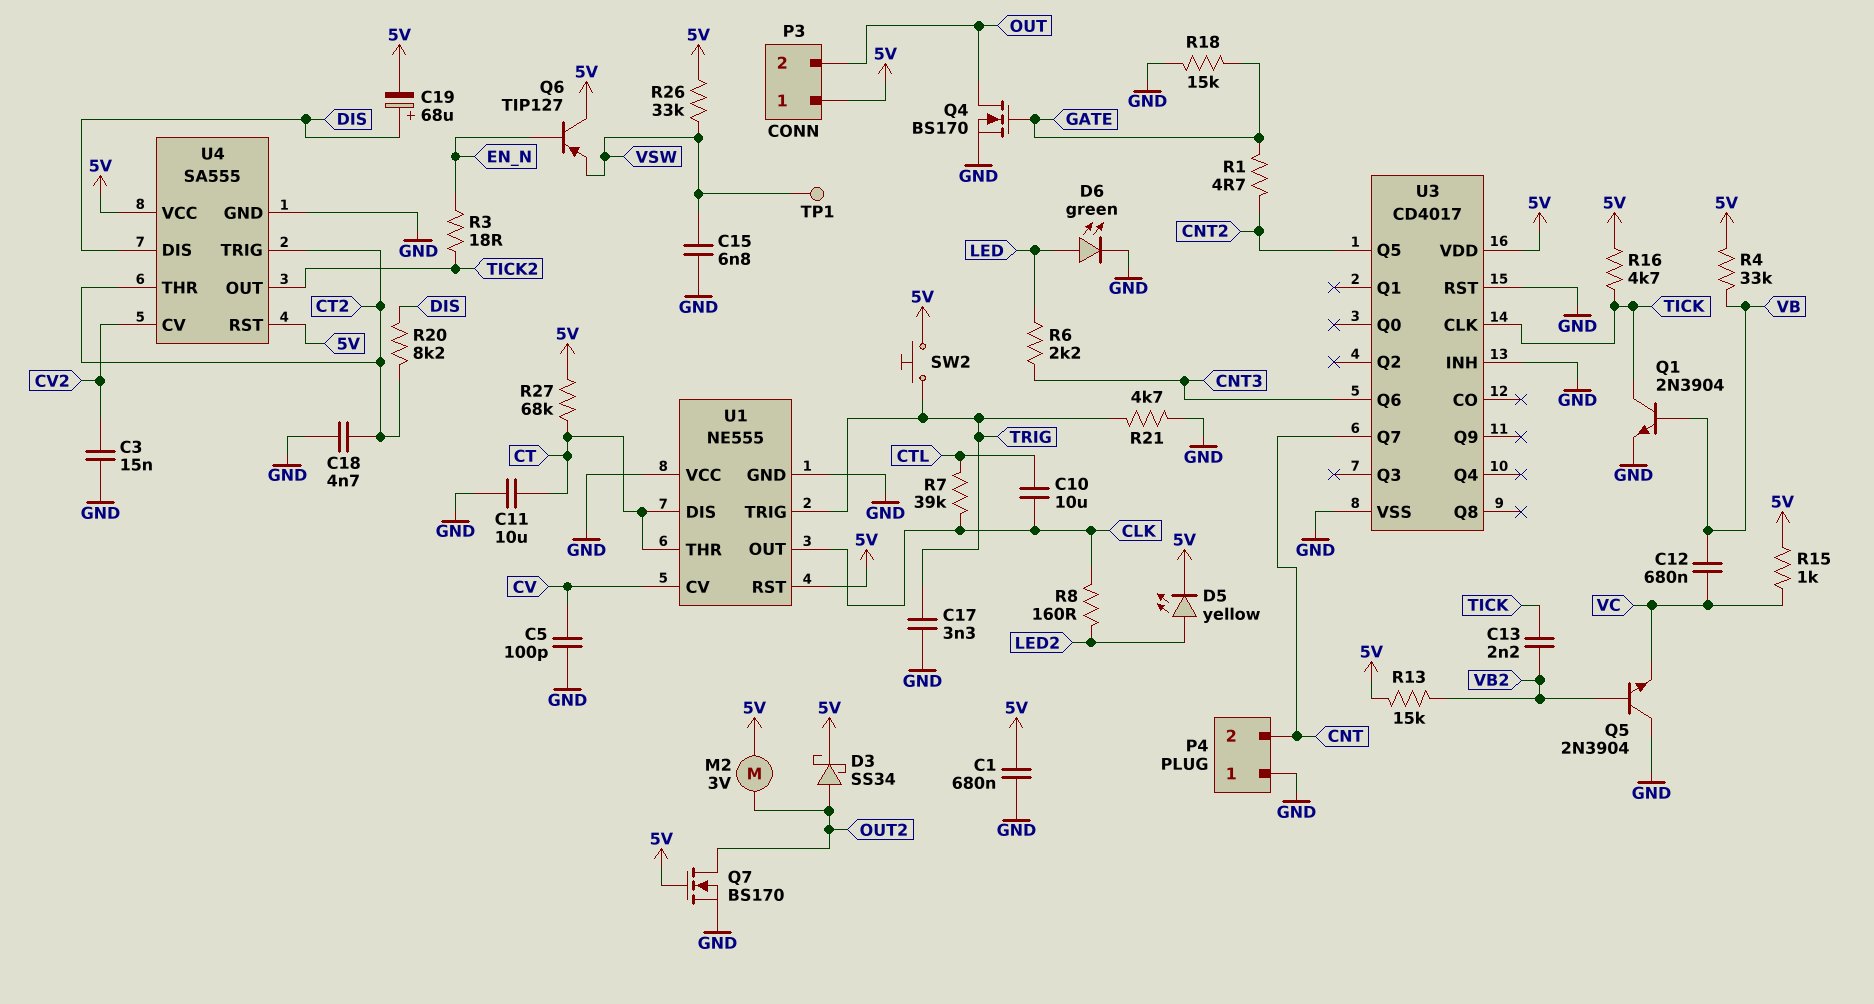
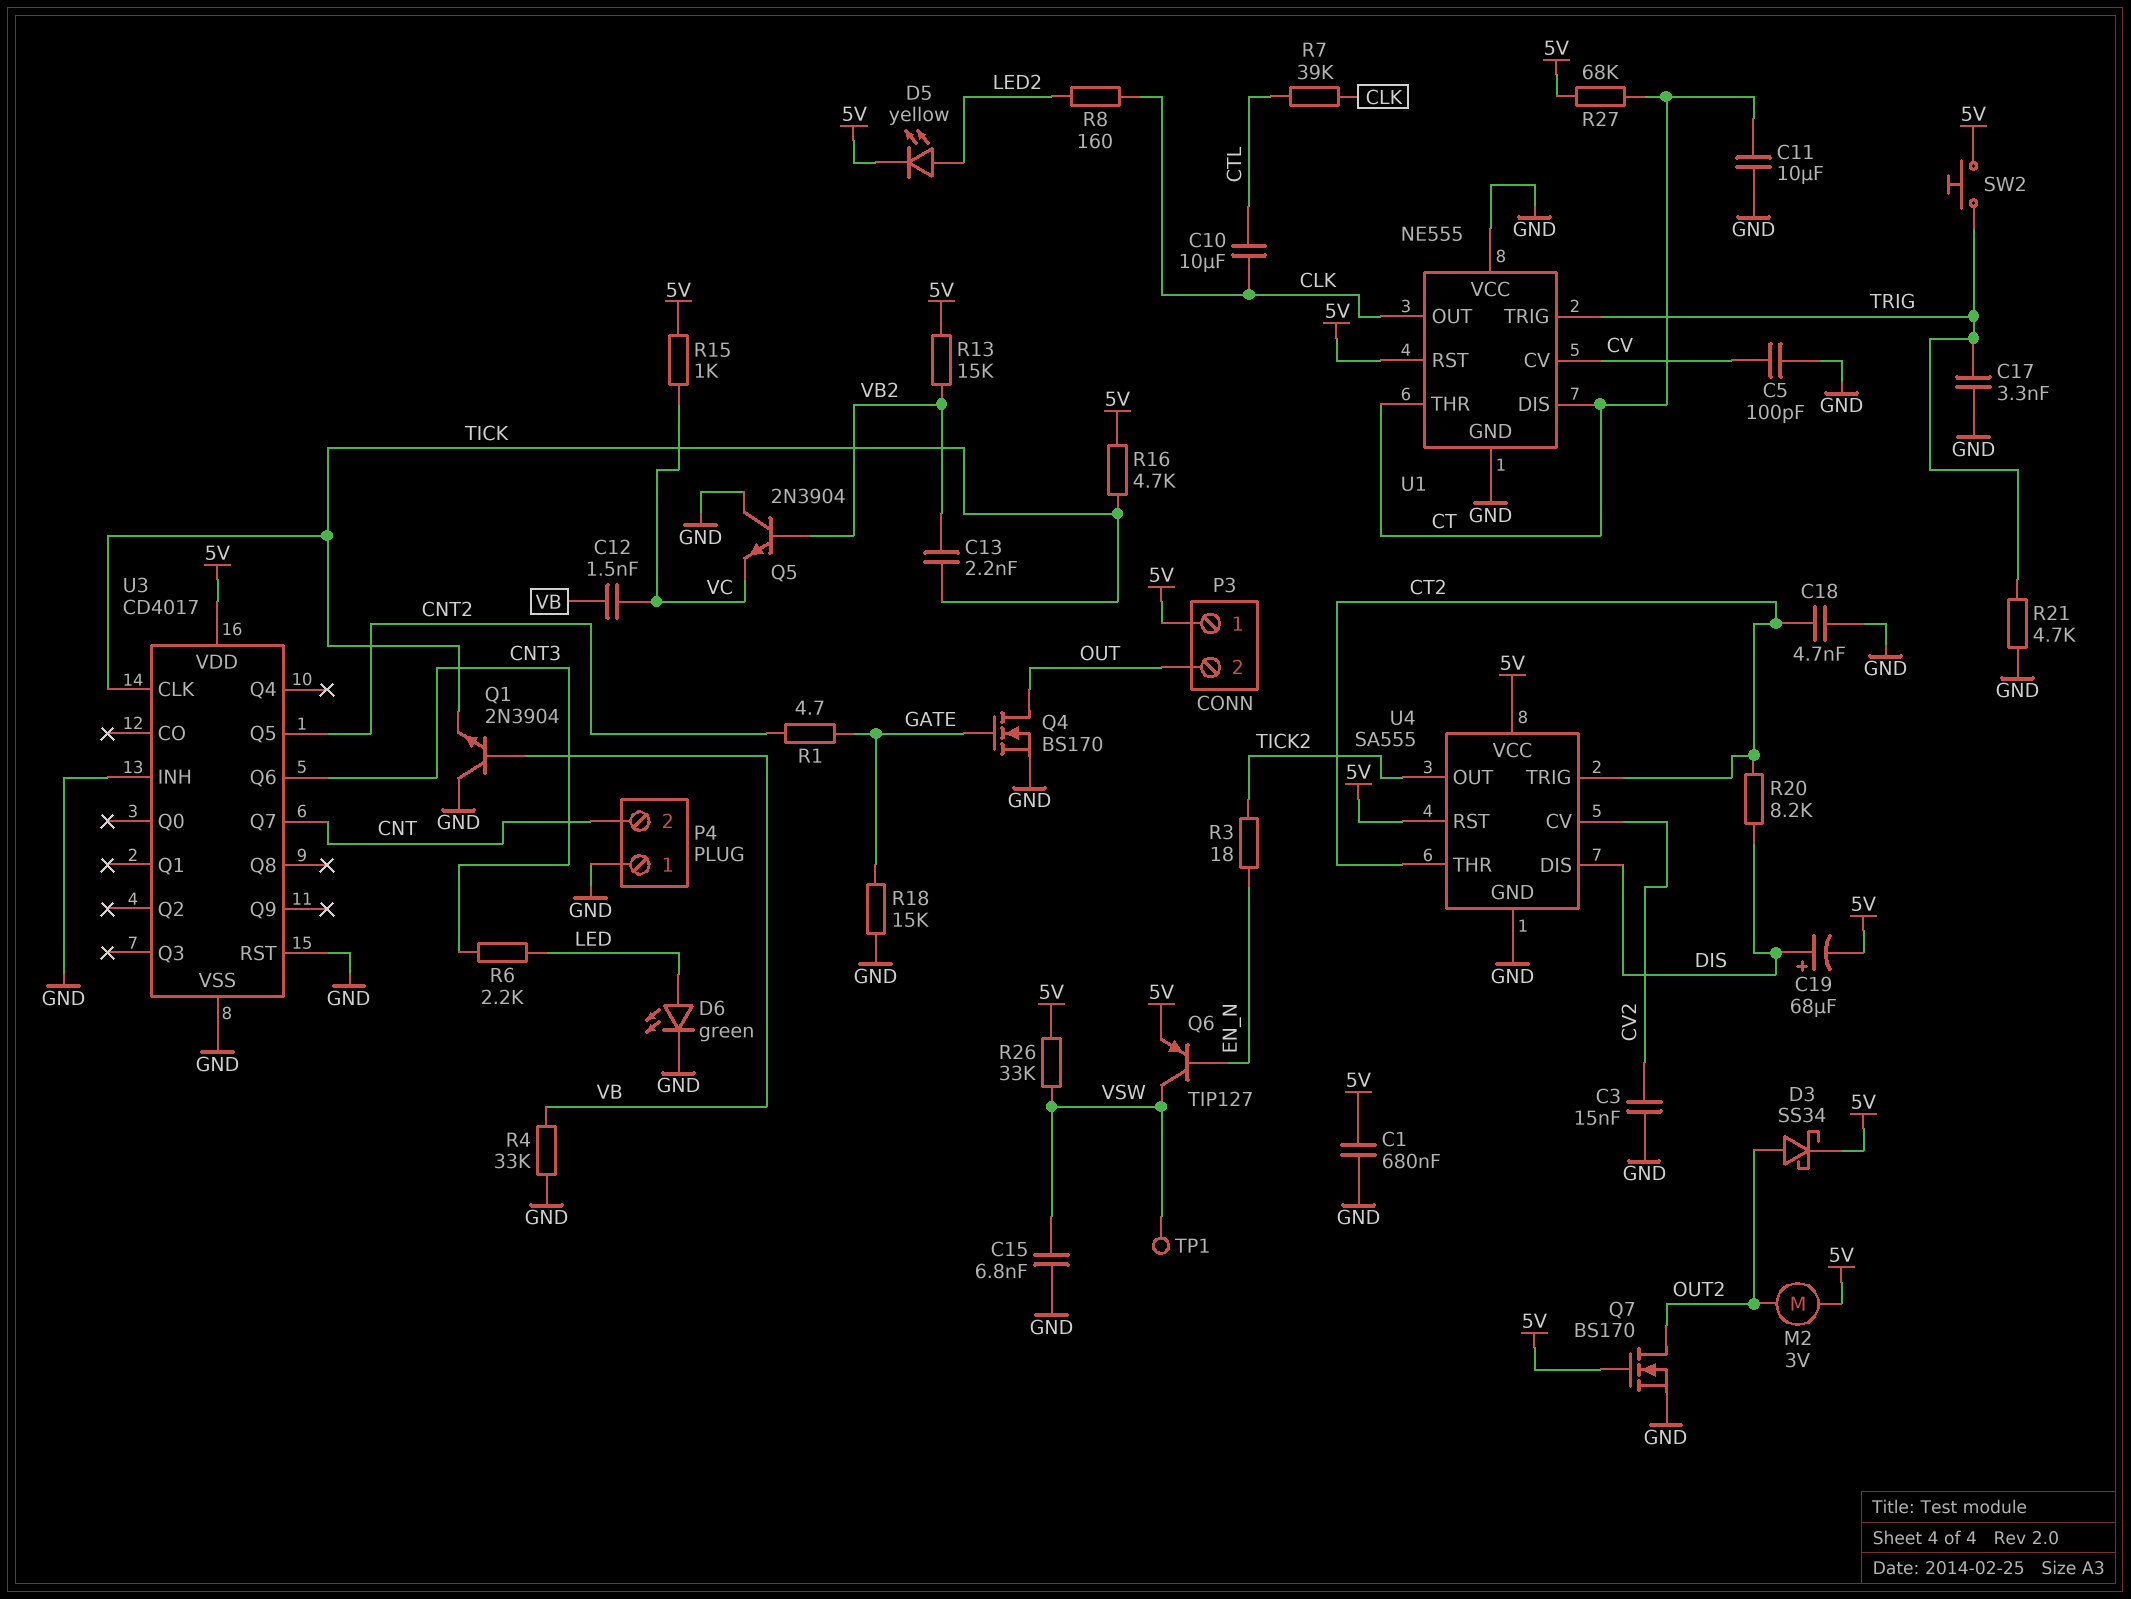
C12: 680nF (VB, VC) -> 1.5nF (VB, VC)
Q1: NPN 2N3904 (B VB, C TICK, E GND) -> NPN 2N3904 (B VB, C GND, E TICK)
Q6: PNP TIP127 (B EN_N, C 5V, E VSW) -> PNP TIP127 (B EN_N, C VSW, E 5V)
R4: 33k (5V, VB) -> 33k (GND, VB)

